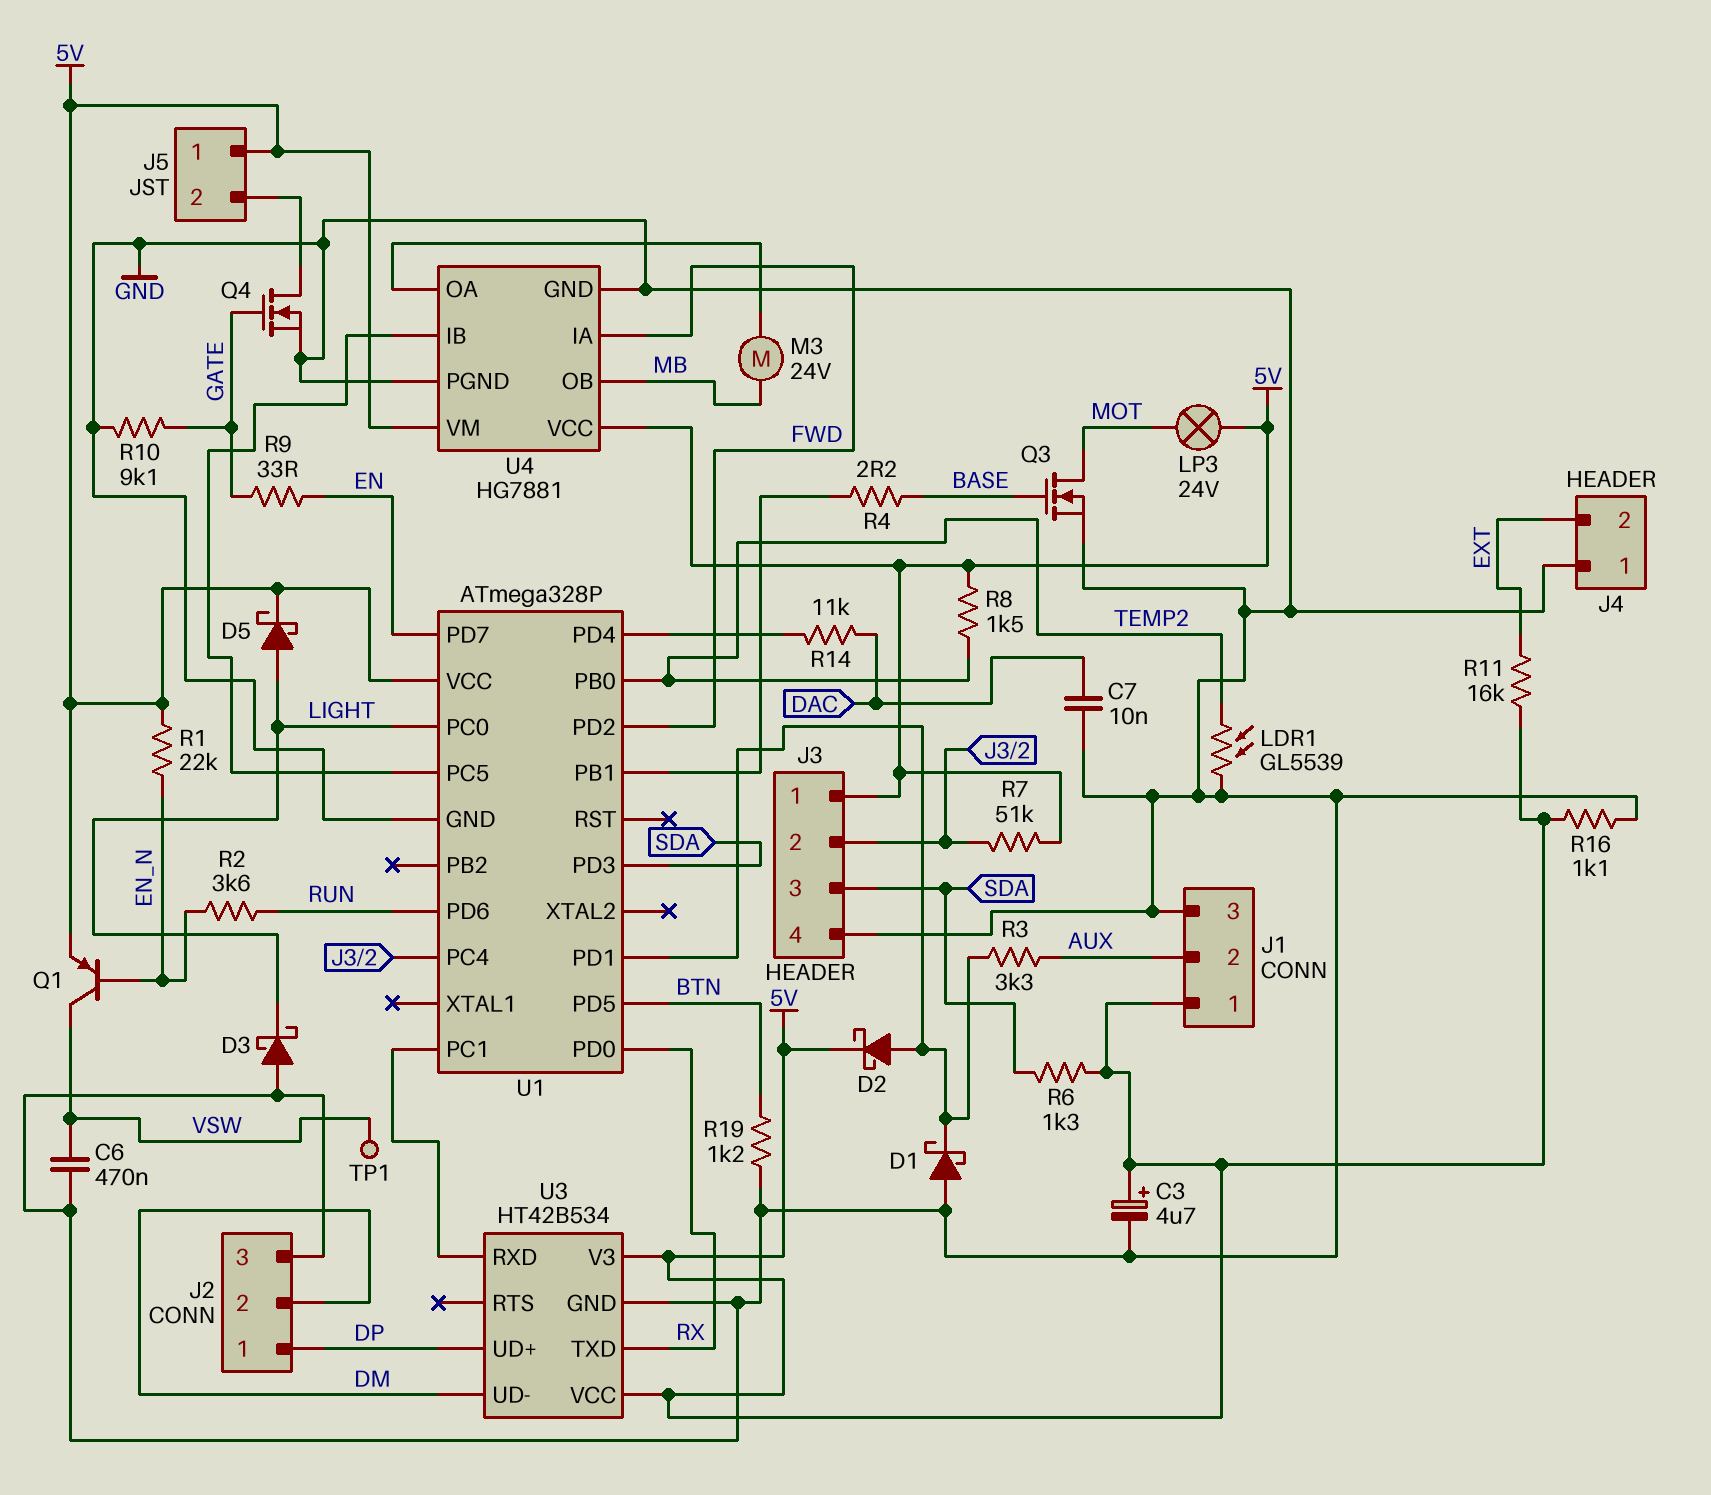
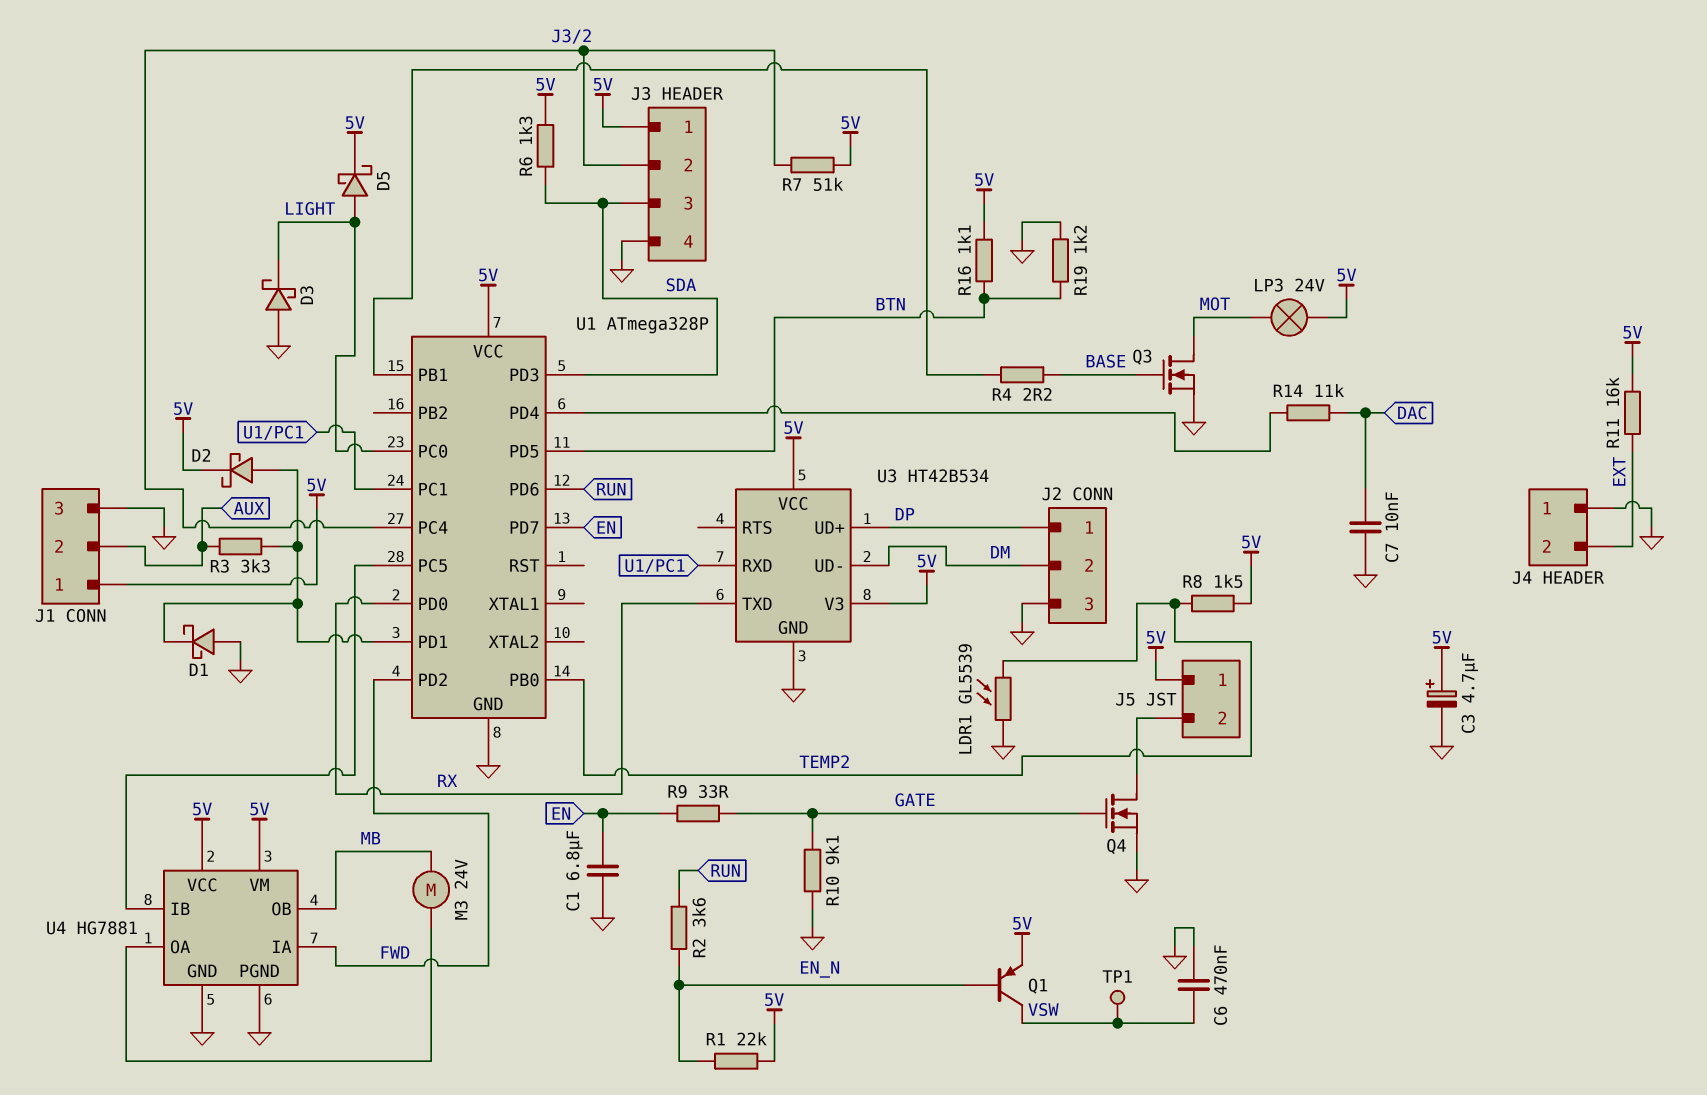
C1: none -> 6.8uF (EN, GND)
R16: 1.1k (5V, GND) -> 1.1k (5V, BTN)

